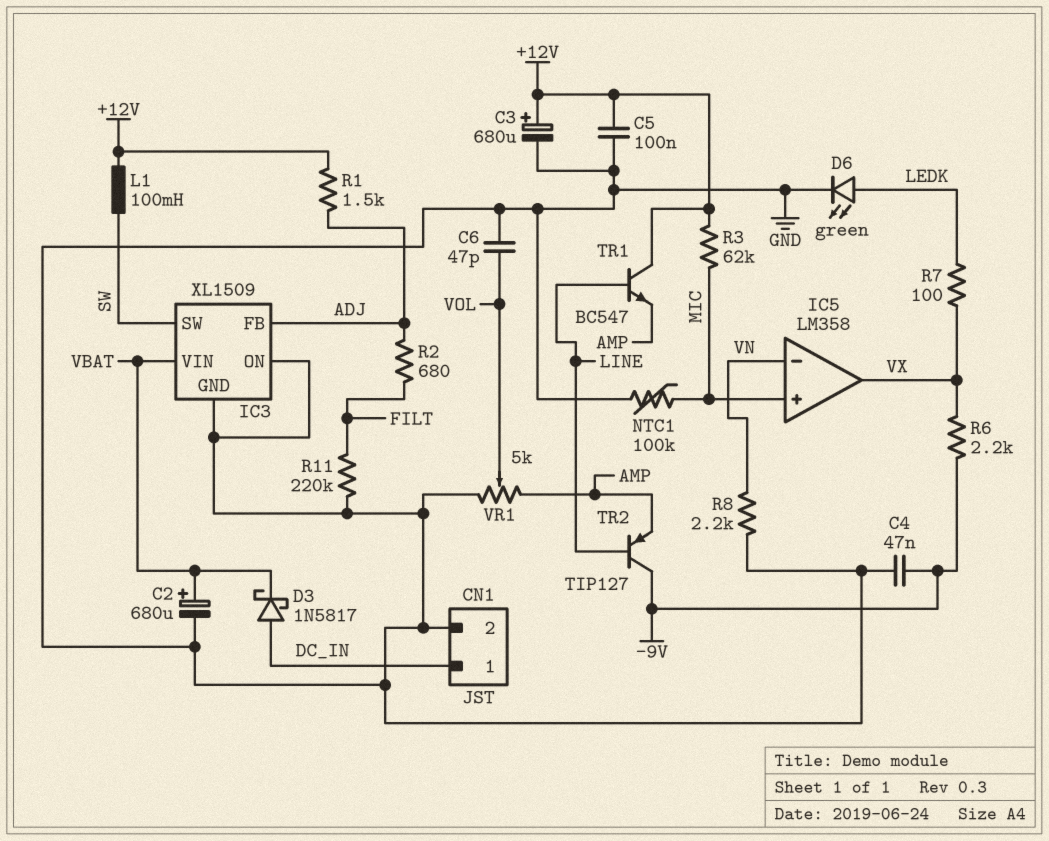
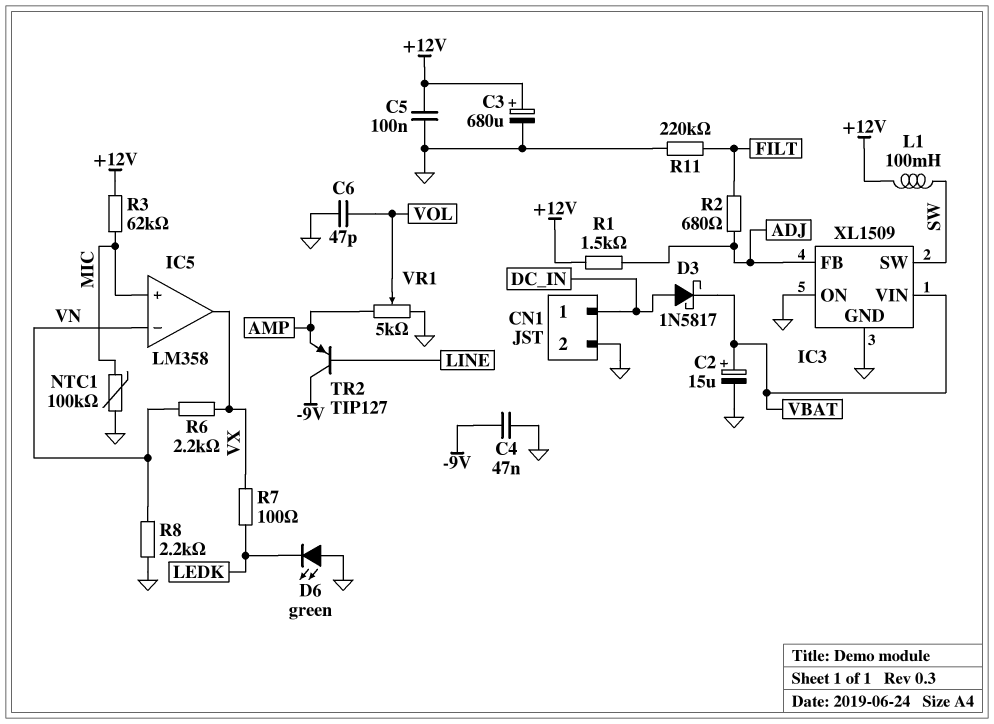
C2: 680uF (plus VBAT, minus GND) -> 15uF (plus VBAT, minus GND)
D6: LED green (A LEDK, K GND) -> LED green (A GND, K LEDK)
R6: 2.2k (-9V, VX) -> 2.2k (VN, VX)
TR1: NPN BC547 (B LINE, C +12V, E AMP) -> none

